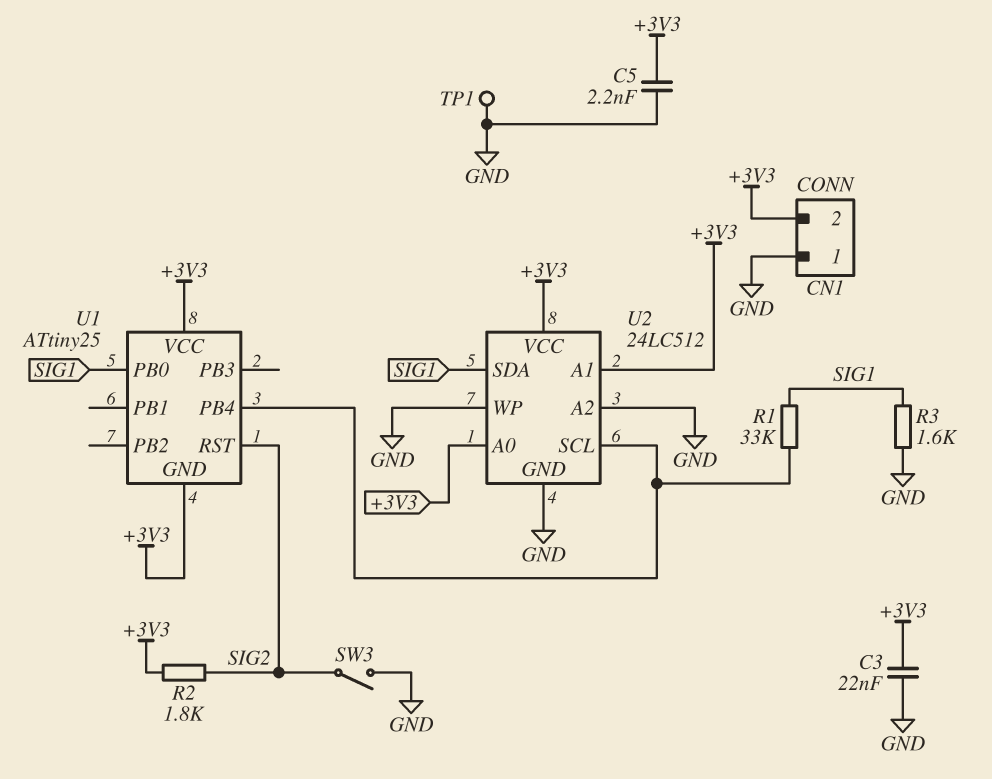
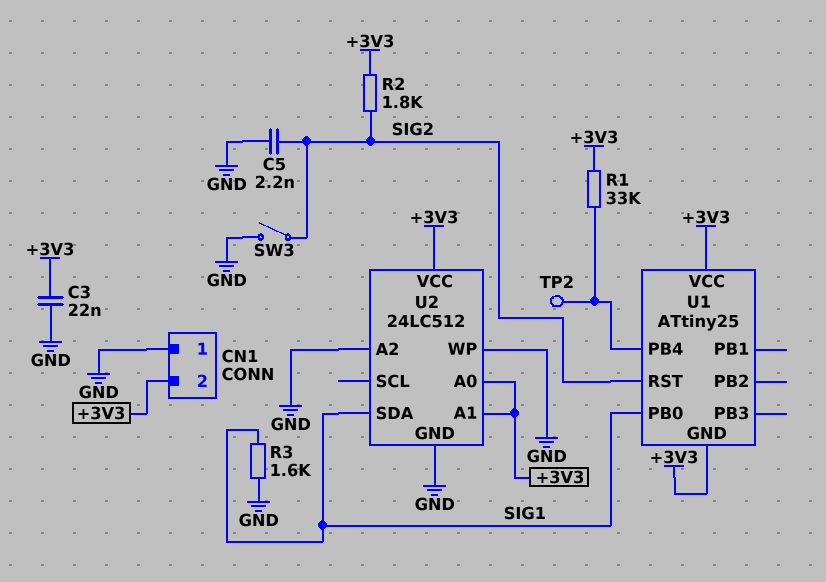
C5: 2.2nF (+3V3, GND) -> 2.2nF (GND, SIG2)
R1: 33k (SIG1, U1/PB4) -> 33k (+3V3, U1/PB4)
TP1: test point (GND) -> none
TP2: none -> test point (U1/PB4)
U2 pin SCL: U1/PB4 -> none

